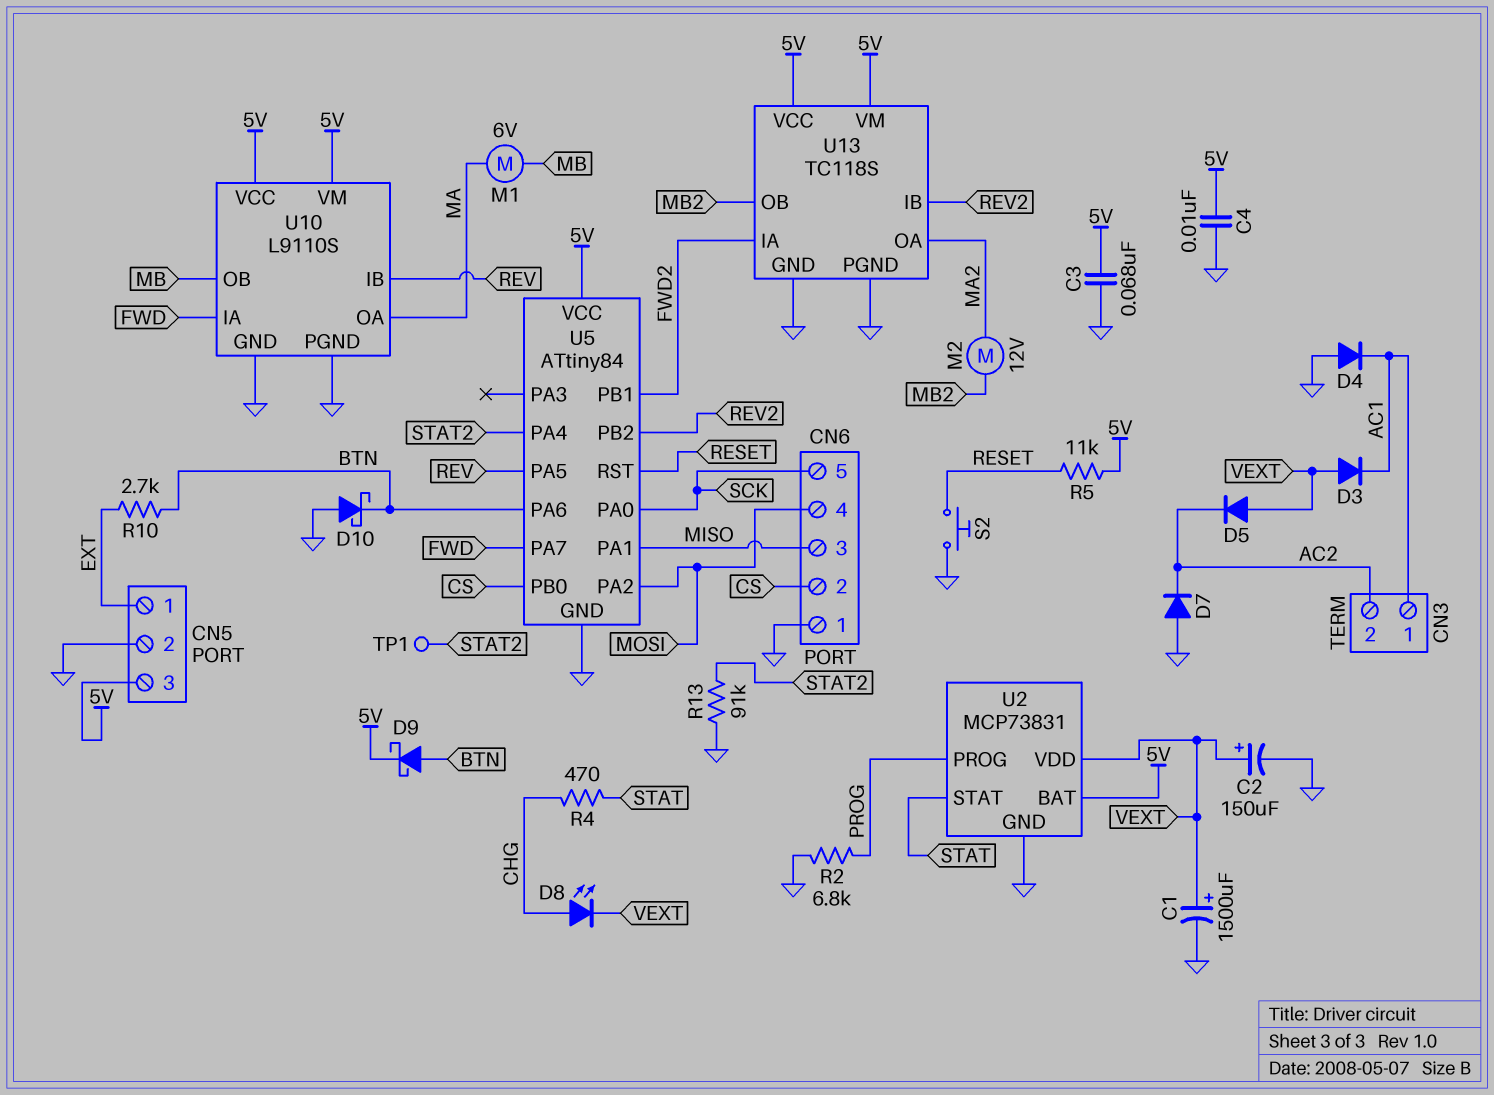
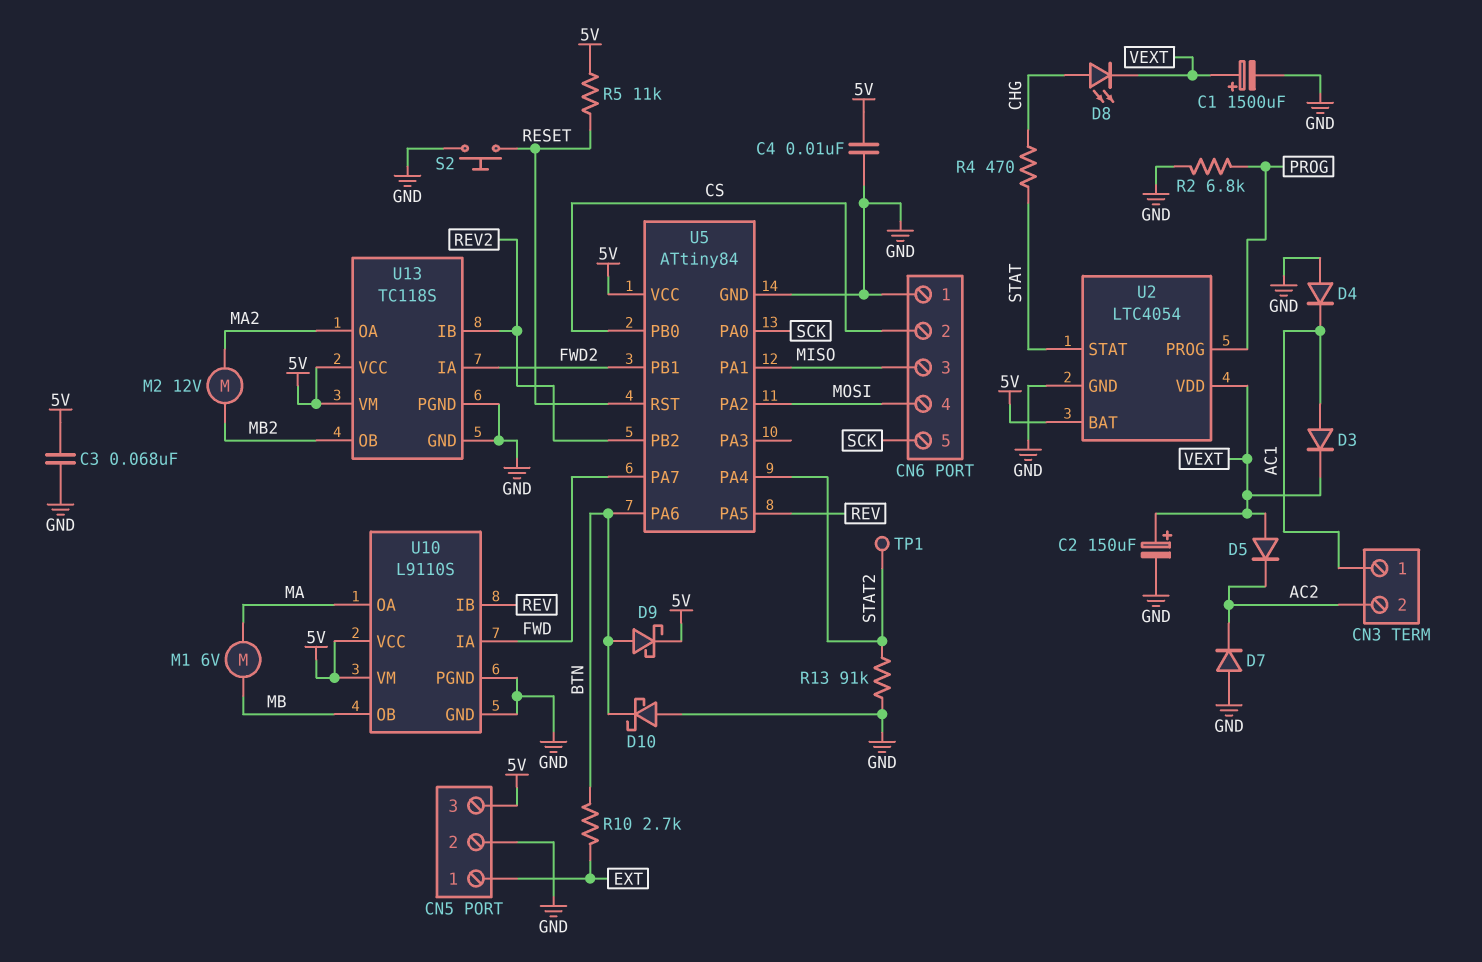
D3: diode (A VEXT, K AC1) -> diode (A AC1, K VEXT)
U2: MCP73831 -> LTC4054

